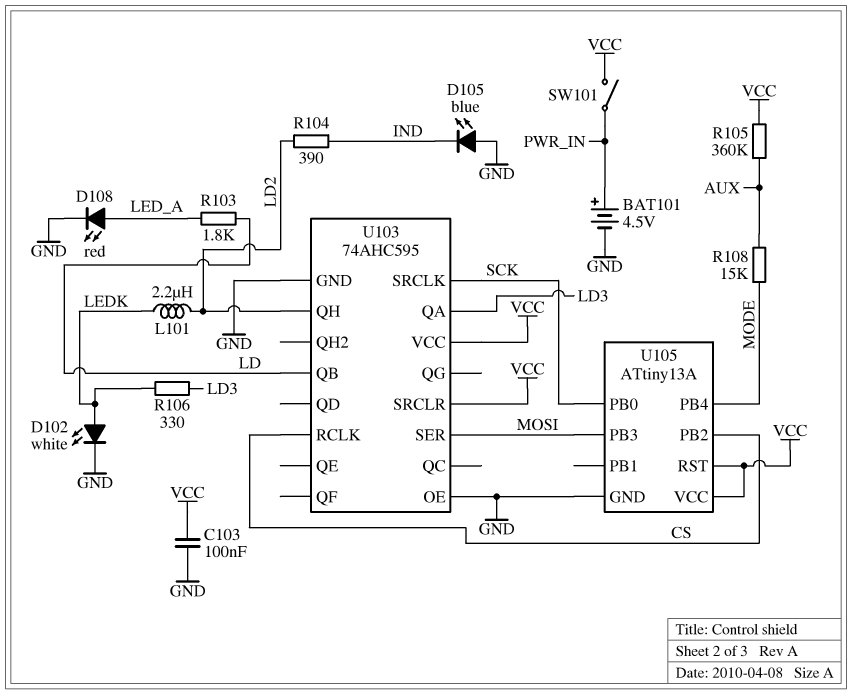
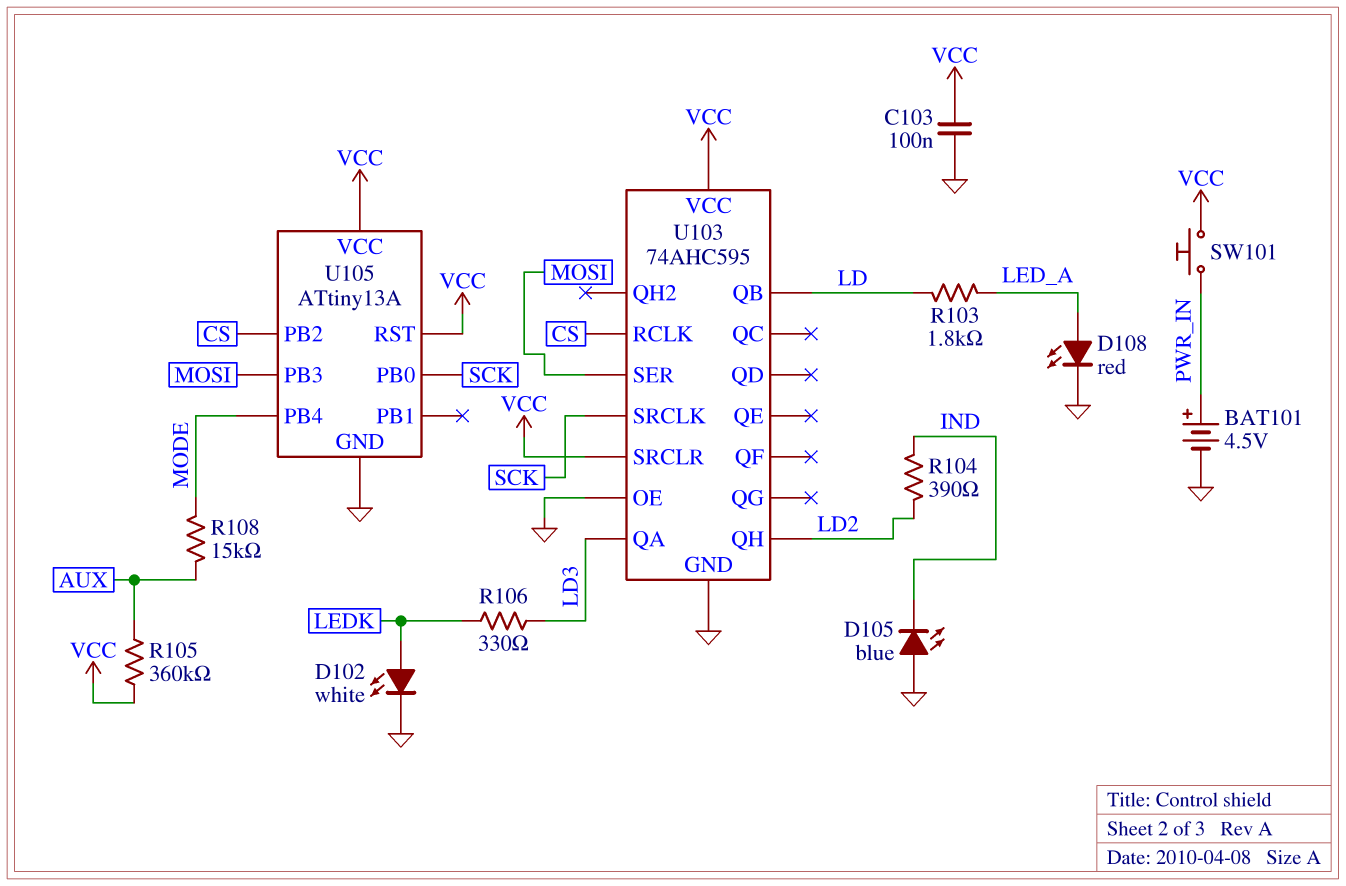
L101: 2.2uH (LD2, LEDK) -> none
SW101: switch (PWR_IN, VCC) -> button (PWR_IN, VCC)

